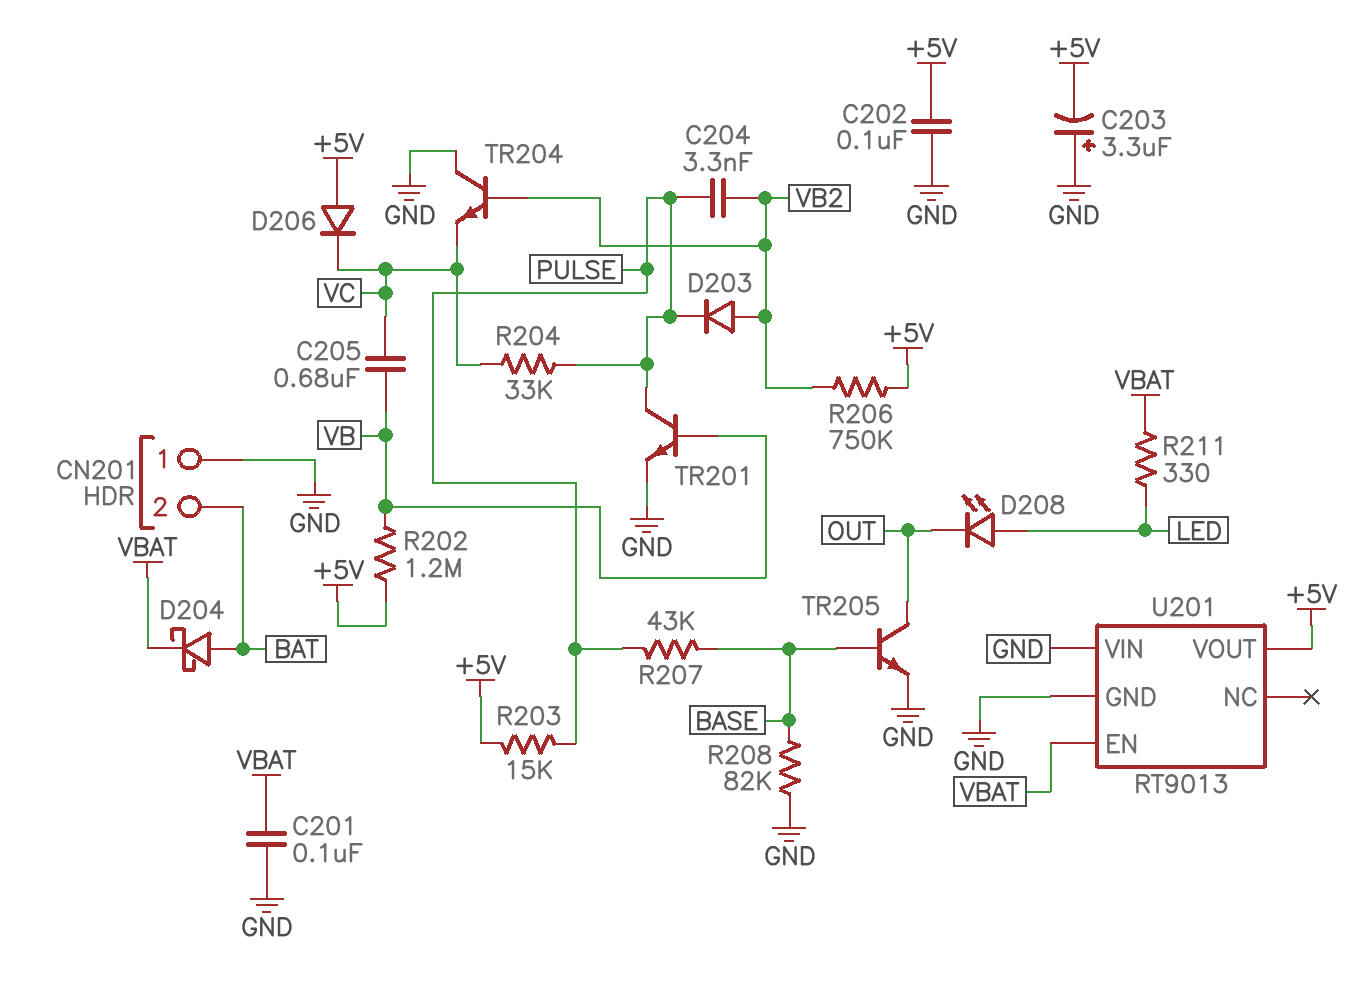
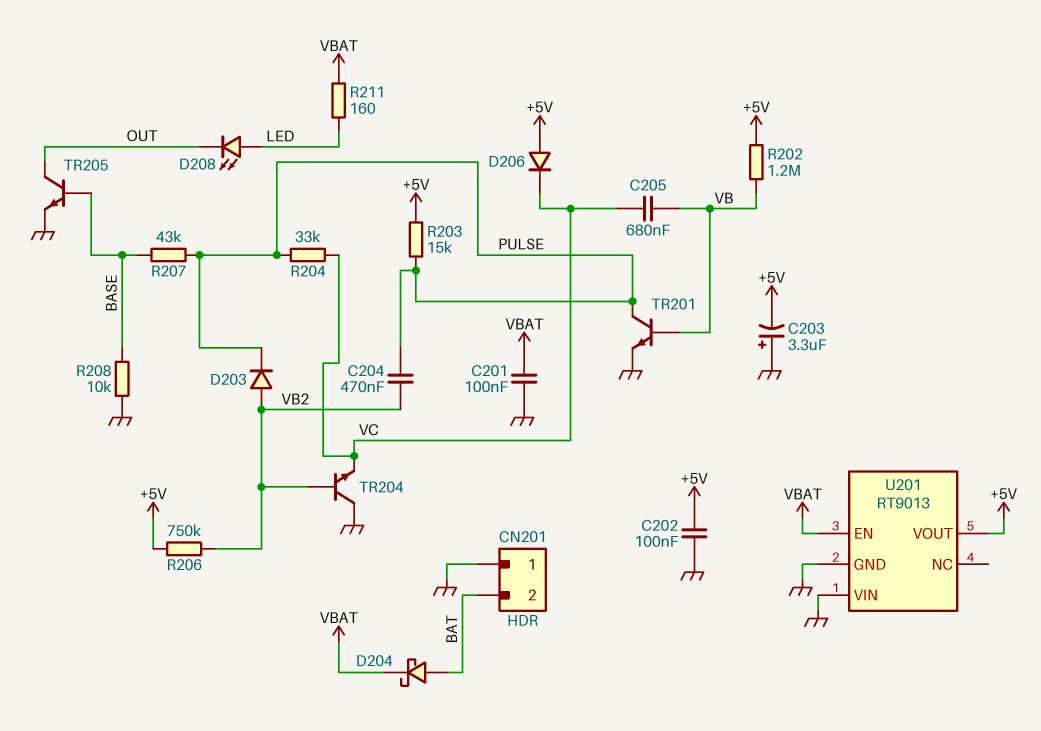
C204: 3.3nF (PULSE, VB2) -> 470nF (PULSE, VB2)
R208: 82k (BASE, GND) -> 10k (BASE, GND)
R211: 330 (LED, VBAT) -> 160 (LED, VBAT)

